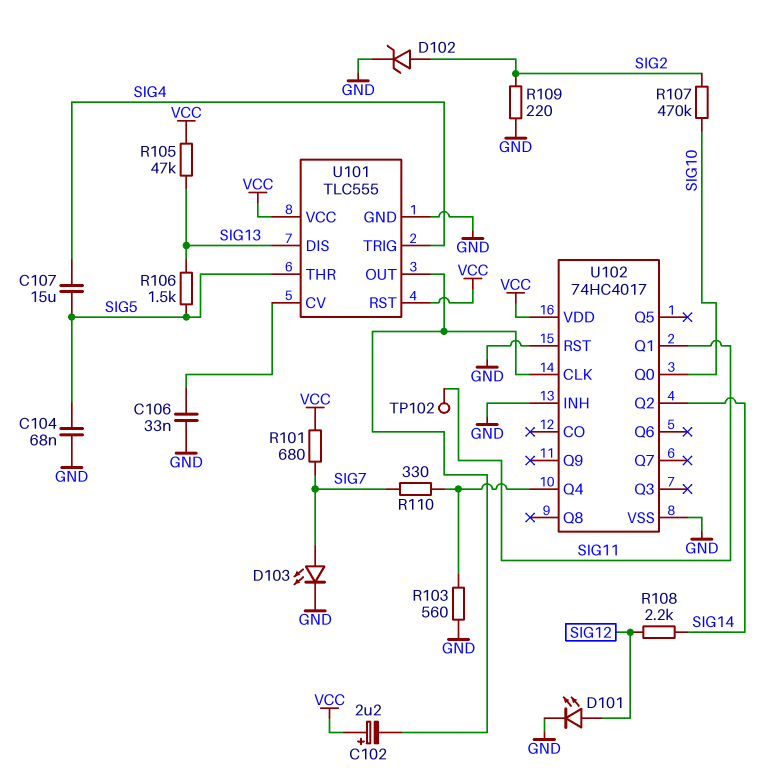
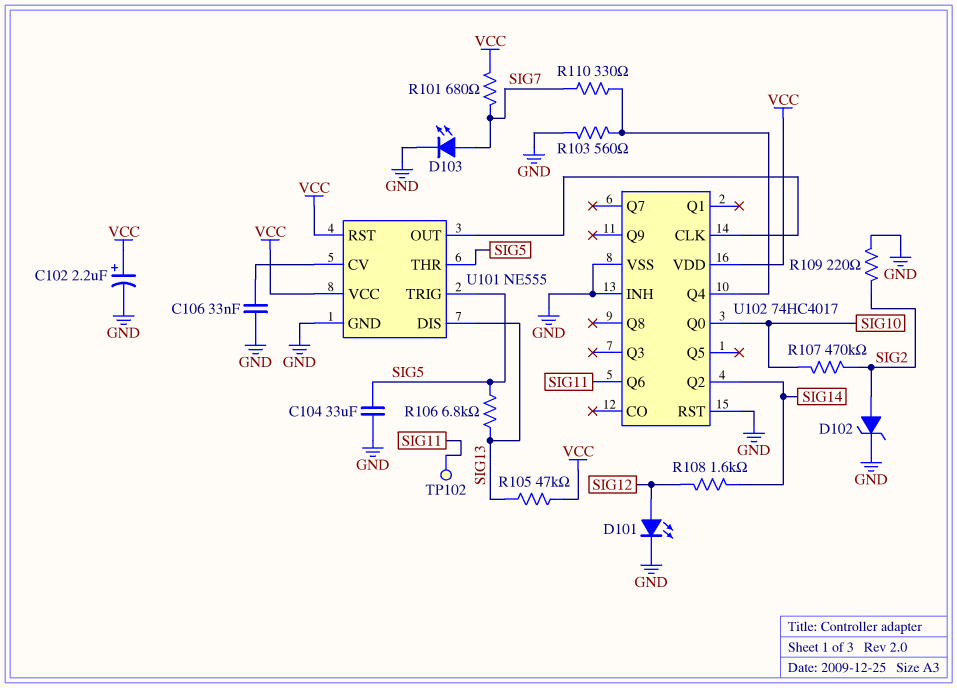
C102: 2.2uF (plus VCC, minus U101/OUT) -> 2.2uF (plus VCC, minus GND)
C104: 68nF (GND, SIG5) -> 33uF (GND, SIG5)
C107: 15uF (SIG4, SIG5) -> none
R106: 1.5k (SIG5, SIG13) -> 6.8k (SIG5, SIG13)
R108: 2.2k (SIG12, SIG14) -> 1.6k (SIG12, SIG14)
U101: TLC555 -> NE555
U101 pin TRIG: SIG4 -> SIG5
U102 pin Q1: SIG11 -> none
U102 pin Q6: none -> SIG11

